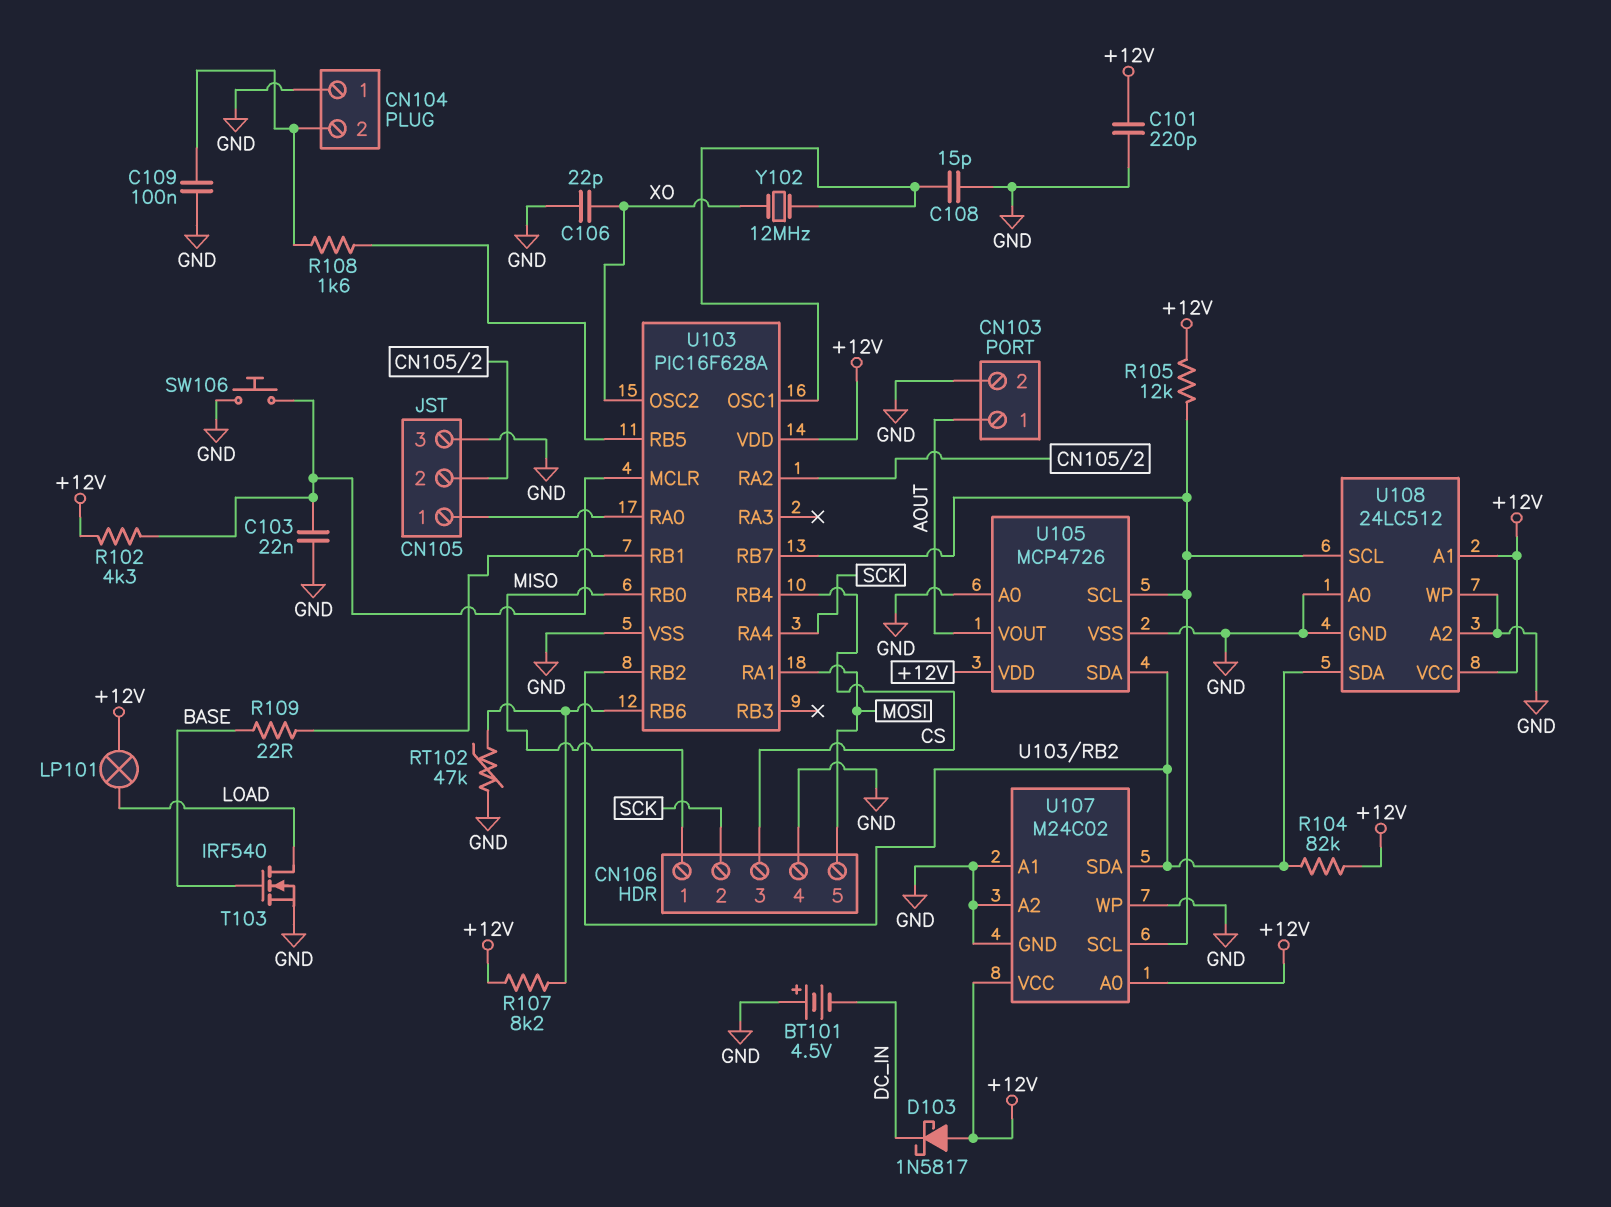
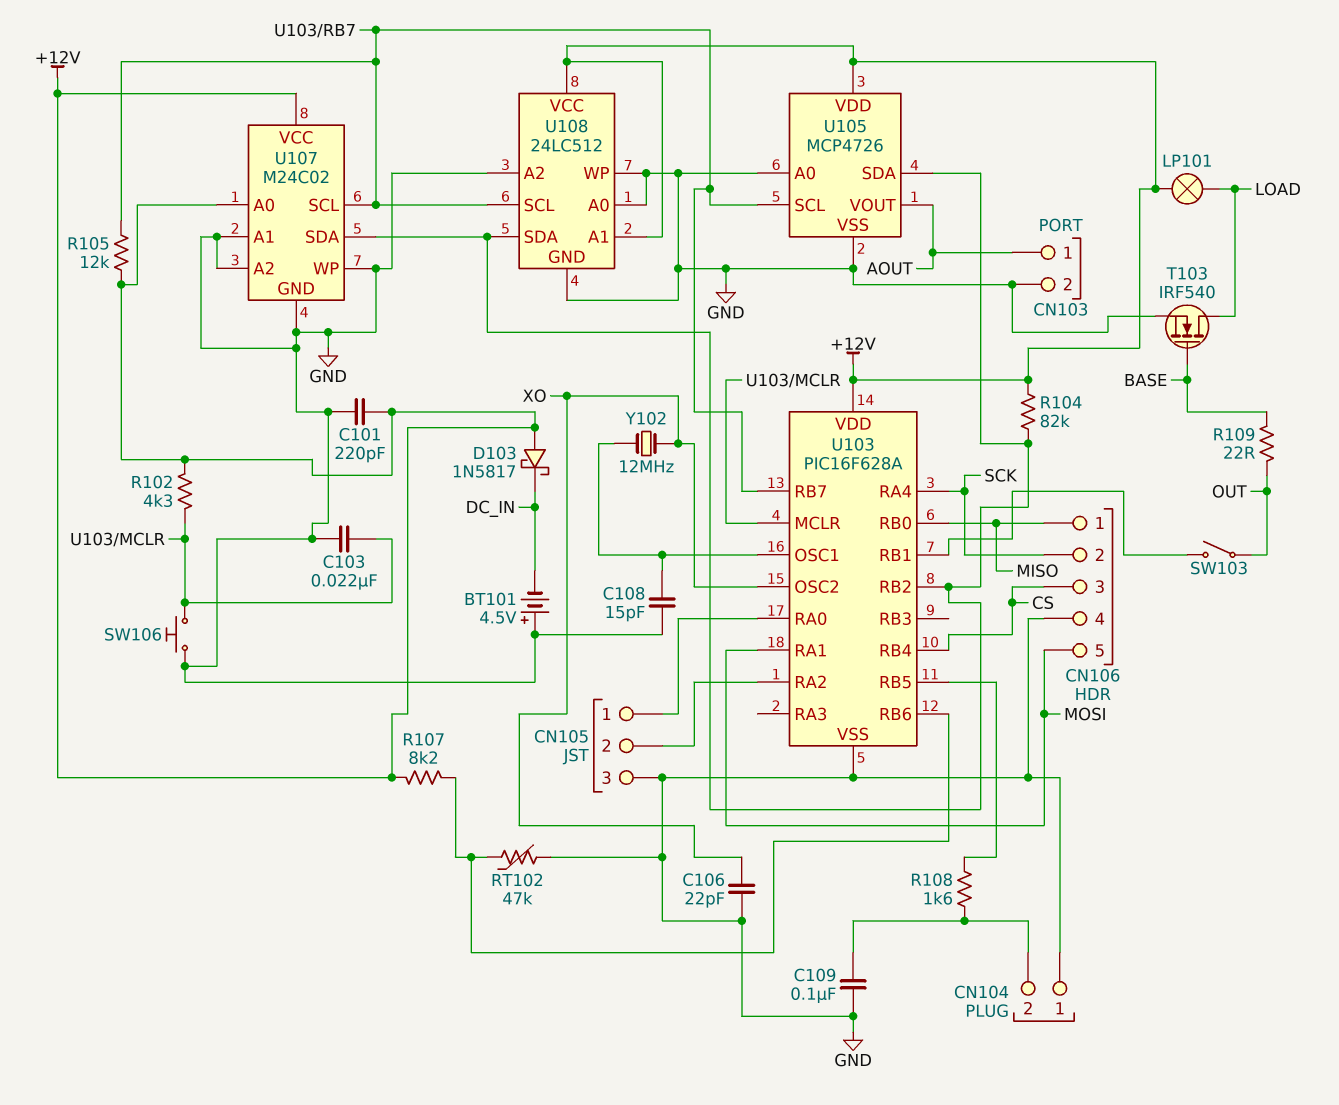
R109: 22 (BASE, U103/RB1) -> 22 (BASE, OUT)
SW103: none -> switch (OUT, U103/RB1)

